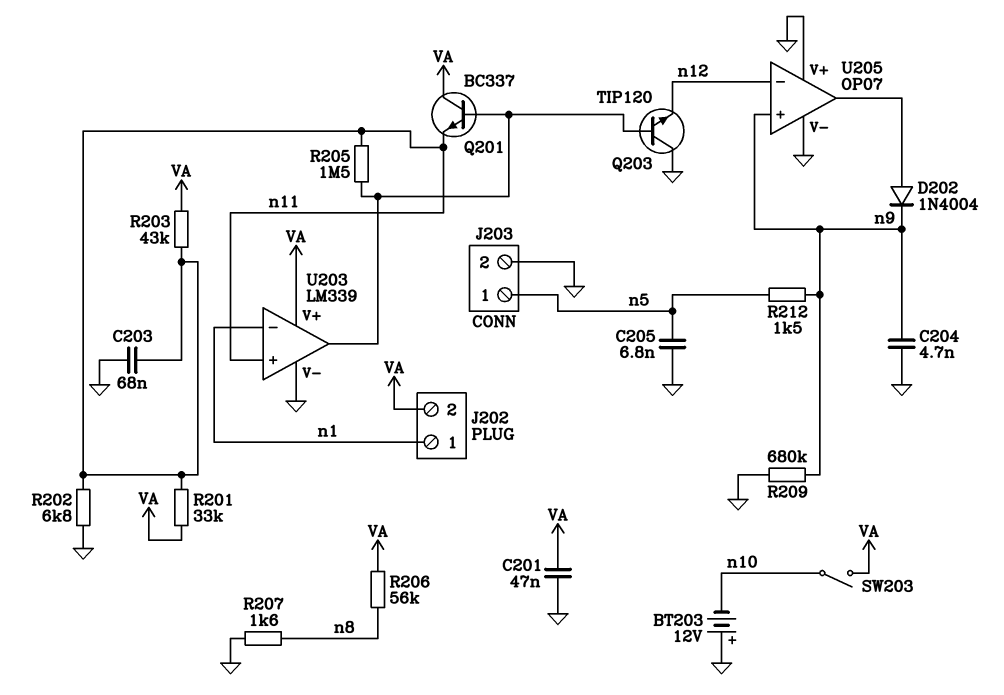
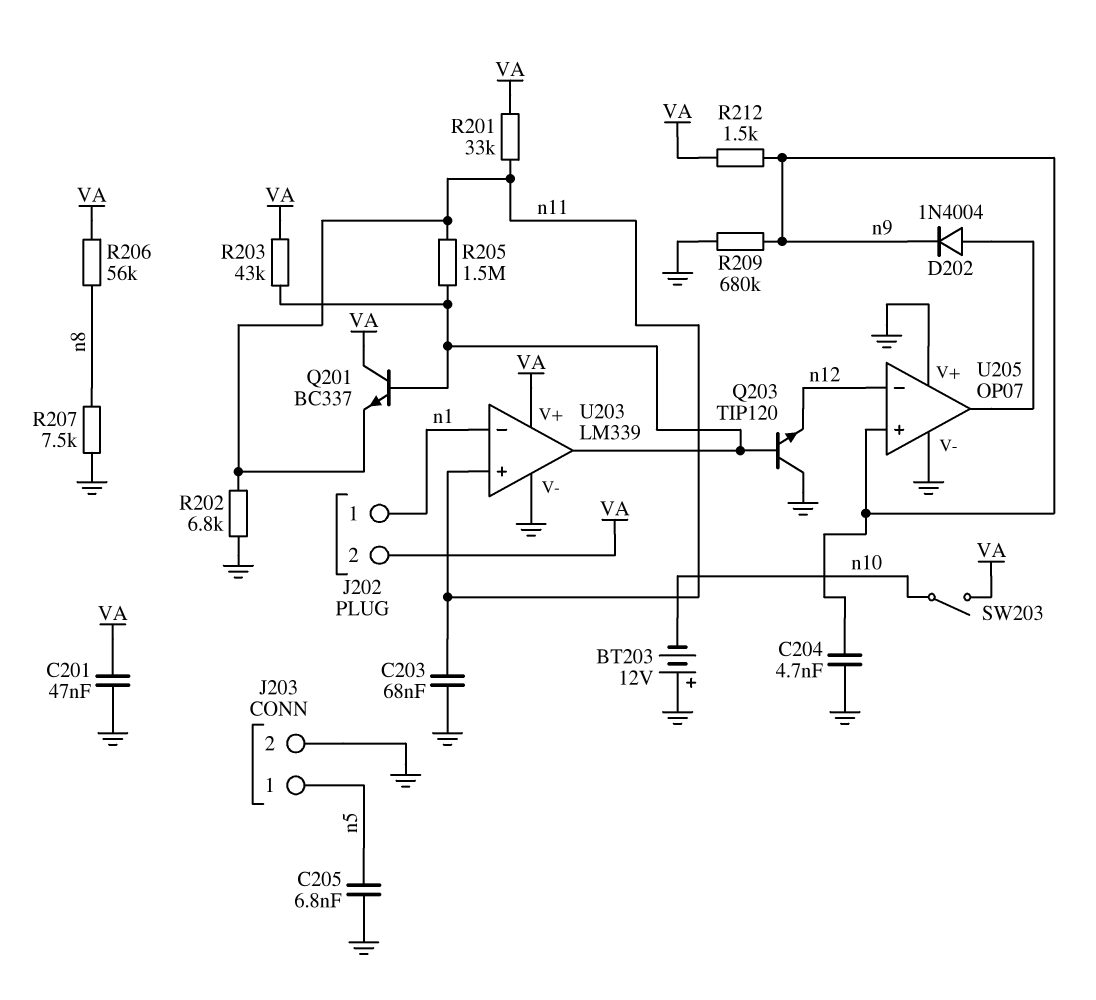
R203: 43k (VA, n11) -> 43k (U203/out, VA)
R207: 1.6k (GND, n8) -> 7.5k (GND, n8)
R212: 1.5k (n5, n9) -> 1.5k (VA, n9)

